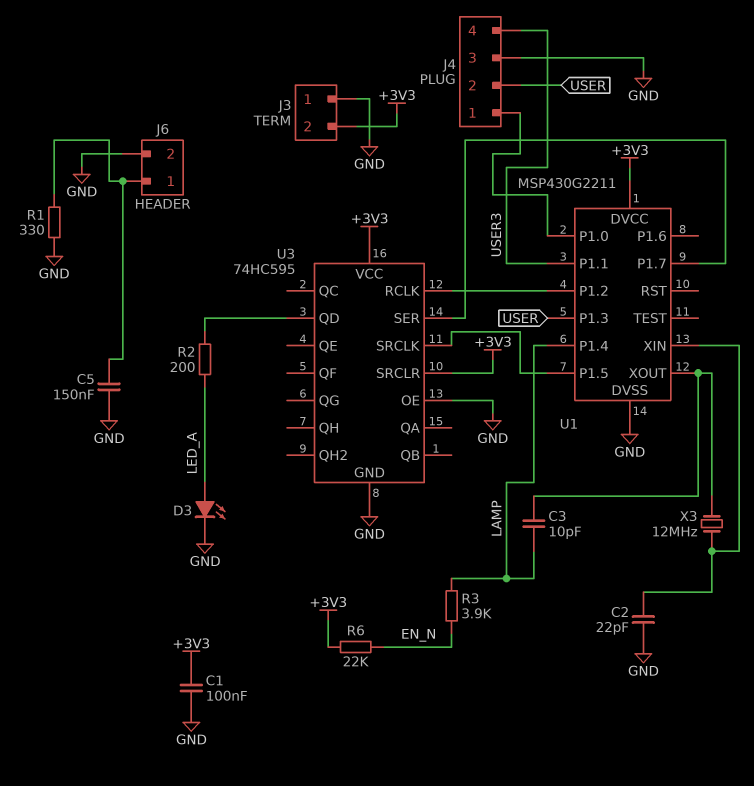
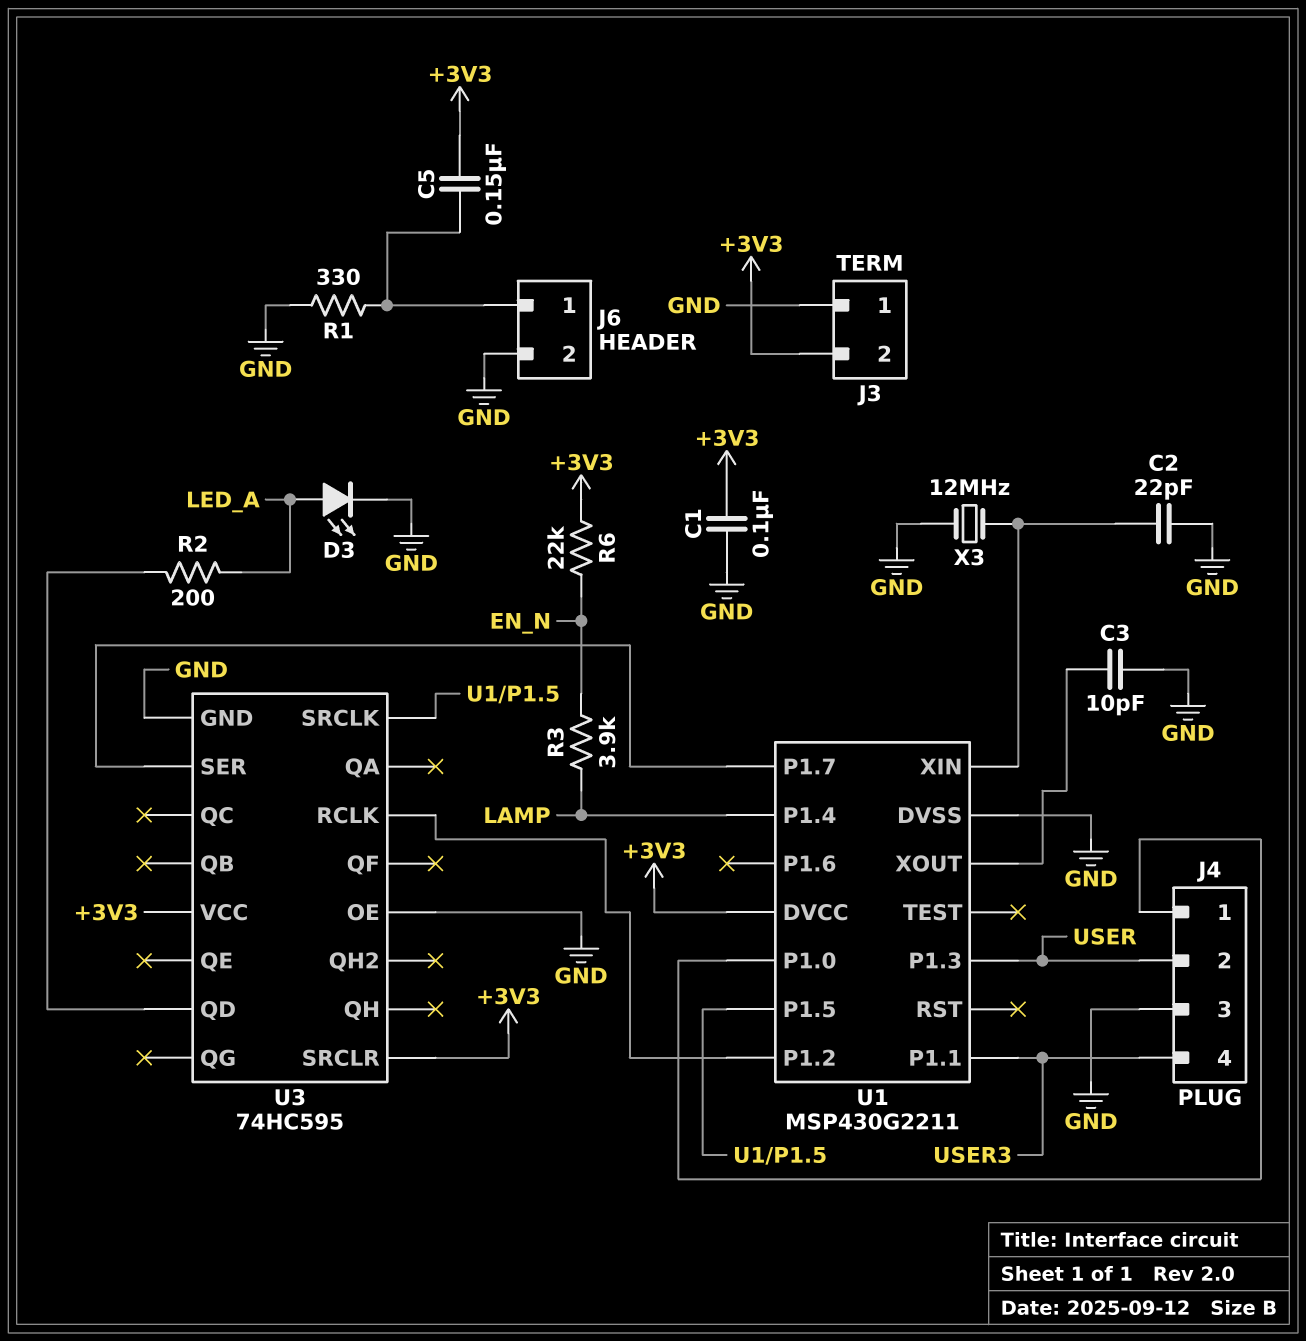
C3: 10pF (LAMP, U1/XOUT) -> 10pF (GND, U1/XOUT)
C5: 150nF (GND, J6/1) -> 150nF (+3V3, J6/1)
X3: 12MHz (U1/XIN, U1/XOUT) -> 12MHz (GND, U1/XIN)

